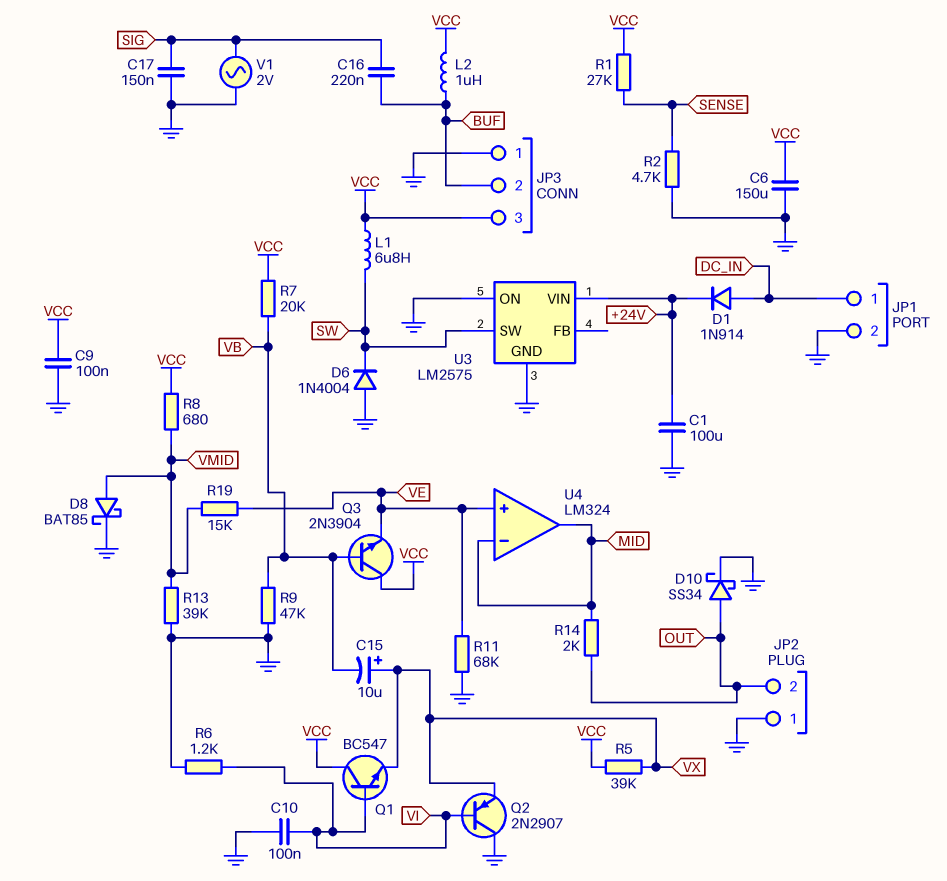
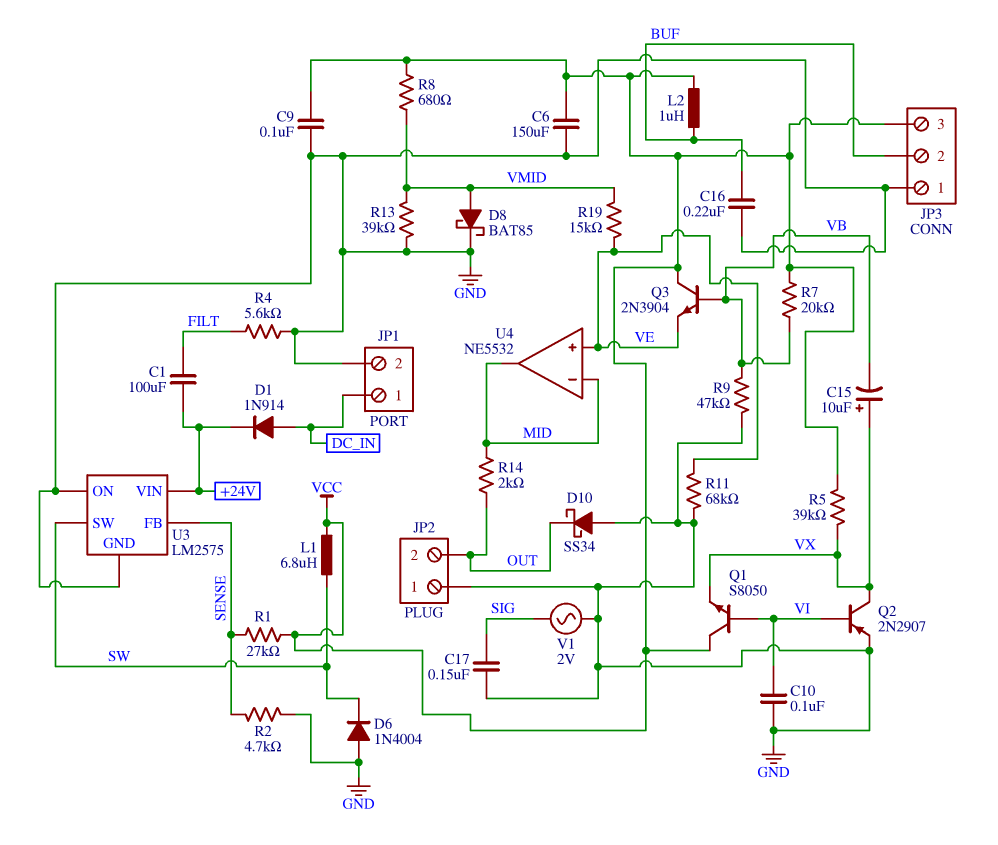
C1: 100uF (+24V, GND) -> 100uF (+24V, FILT)
C16: 220nF (BUF, SIG) -> 220nF (BUF, GND)
D10: schottky SS34 (A OUT, K GND) -> schottky SS34 (A GND, K OUT)
Q1: NPN BC547 (B VI, C VCC, E VX) -> NPN S8050 (B VI, C VCC, E VX)
Q2: PNP 2N2907 (B VI, C GND, E VX) -> PNP 2N2907 (B VI, C VX, E GND)
R4: none -> 5.6k (FILT, GND)
R6: 1.2k (GND, VI) -> none
U3 pin FB: none -> SENSE
U4: LM324 -> NE5532

